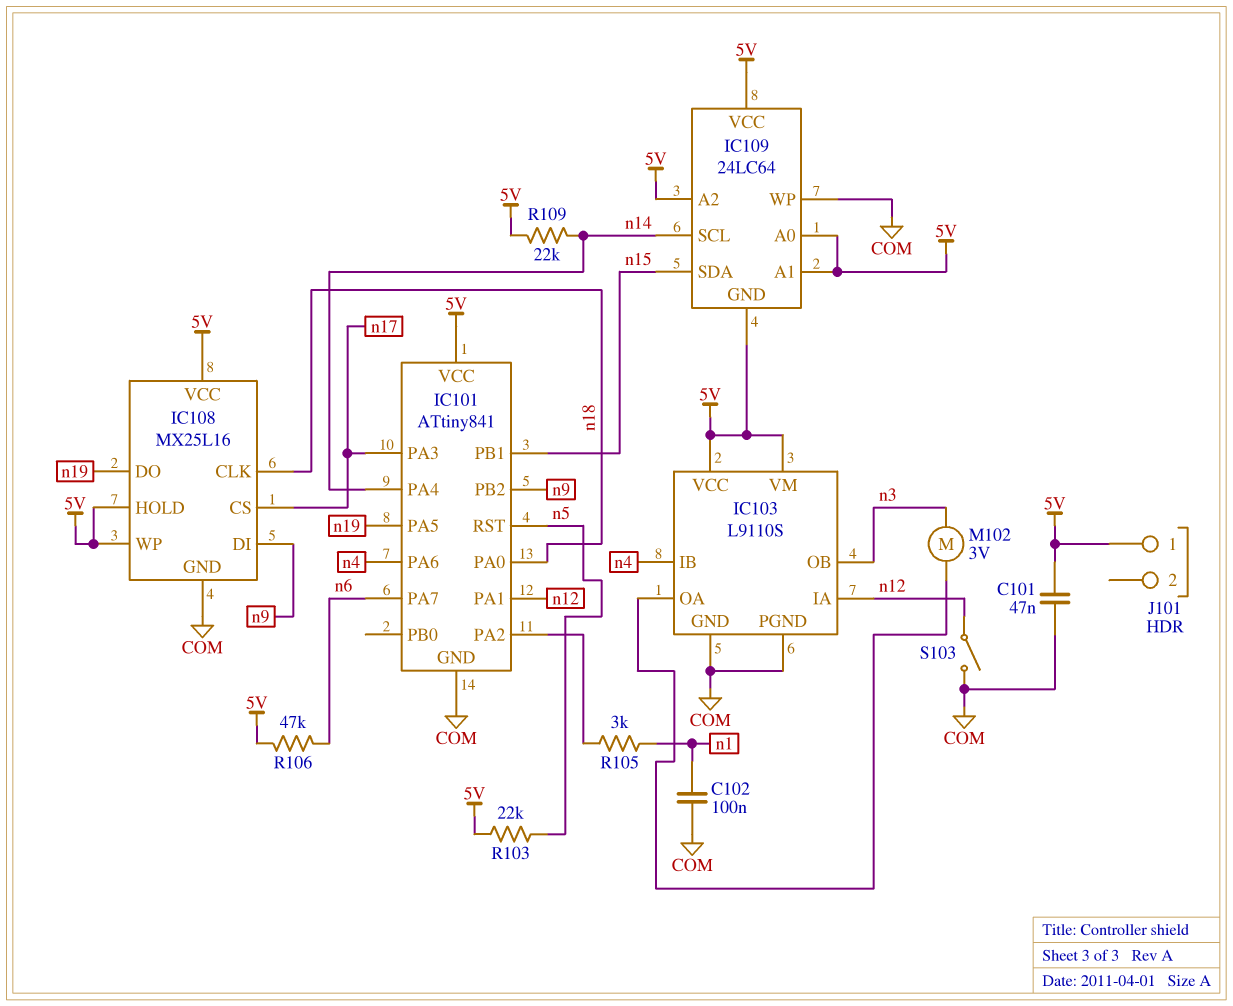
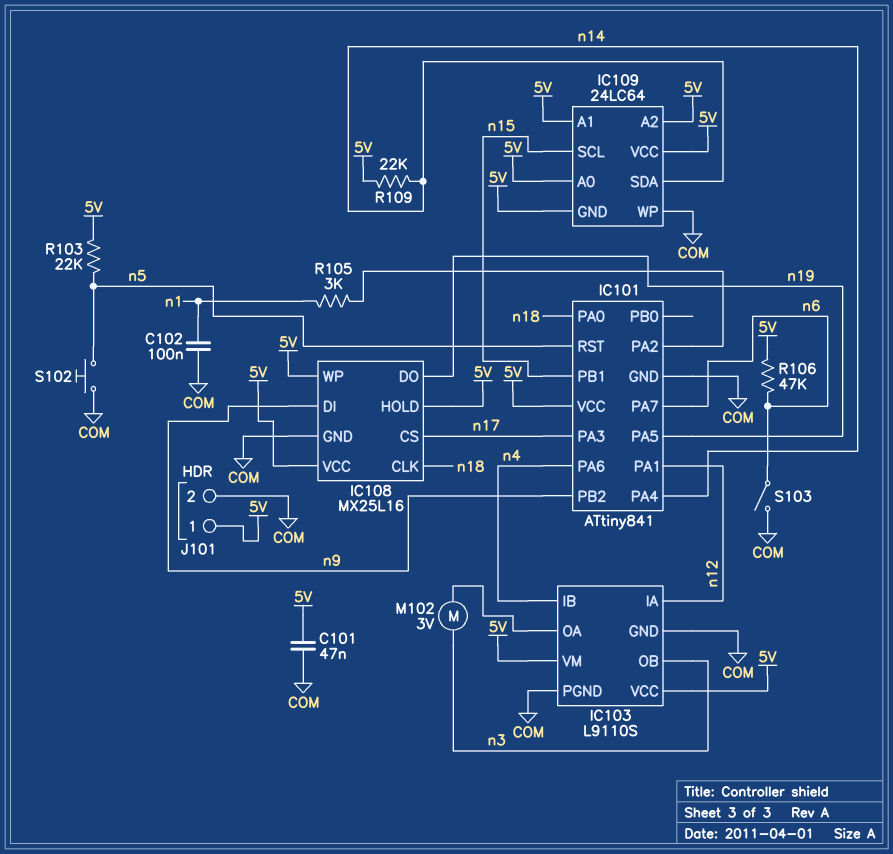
IC109 pin SCL: n14 -> n15
IC109 pin SDA: n15 -> n14
J101 pin 2: none -> COM
S102: none -> button (COM, n5)
S103: switch (COM, n12) -> switch (COM, n6)

